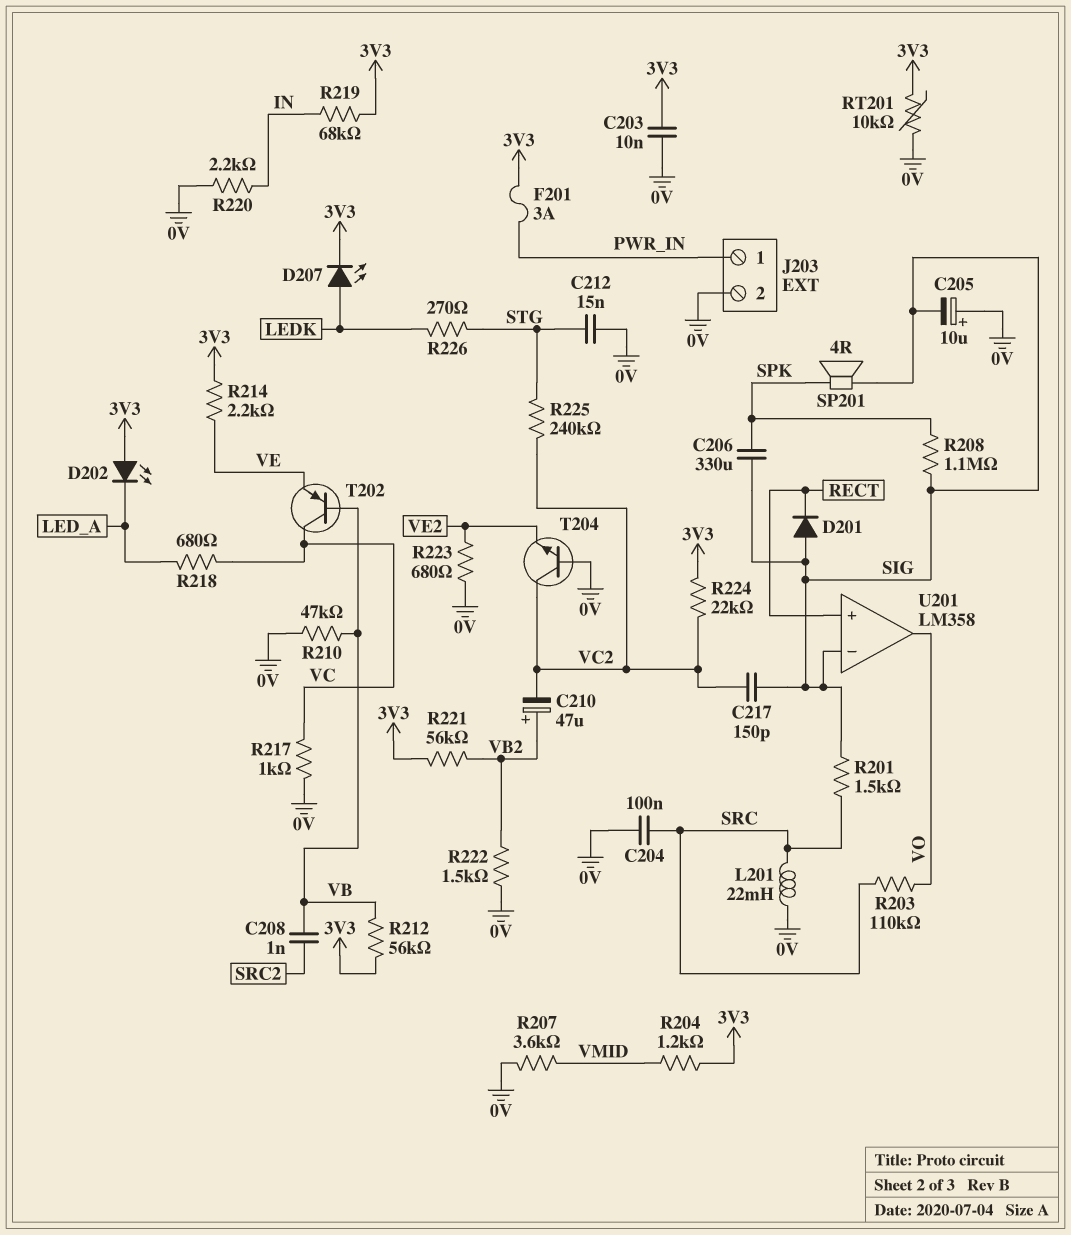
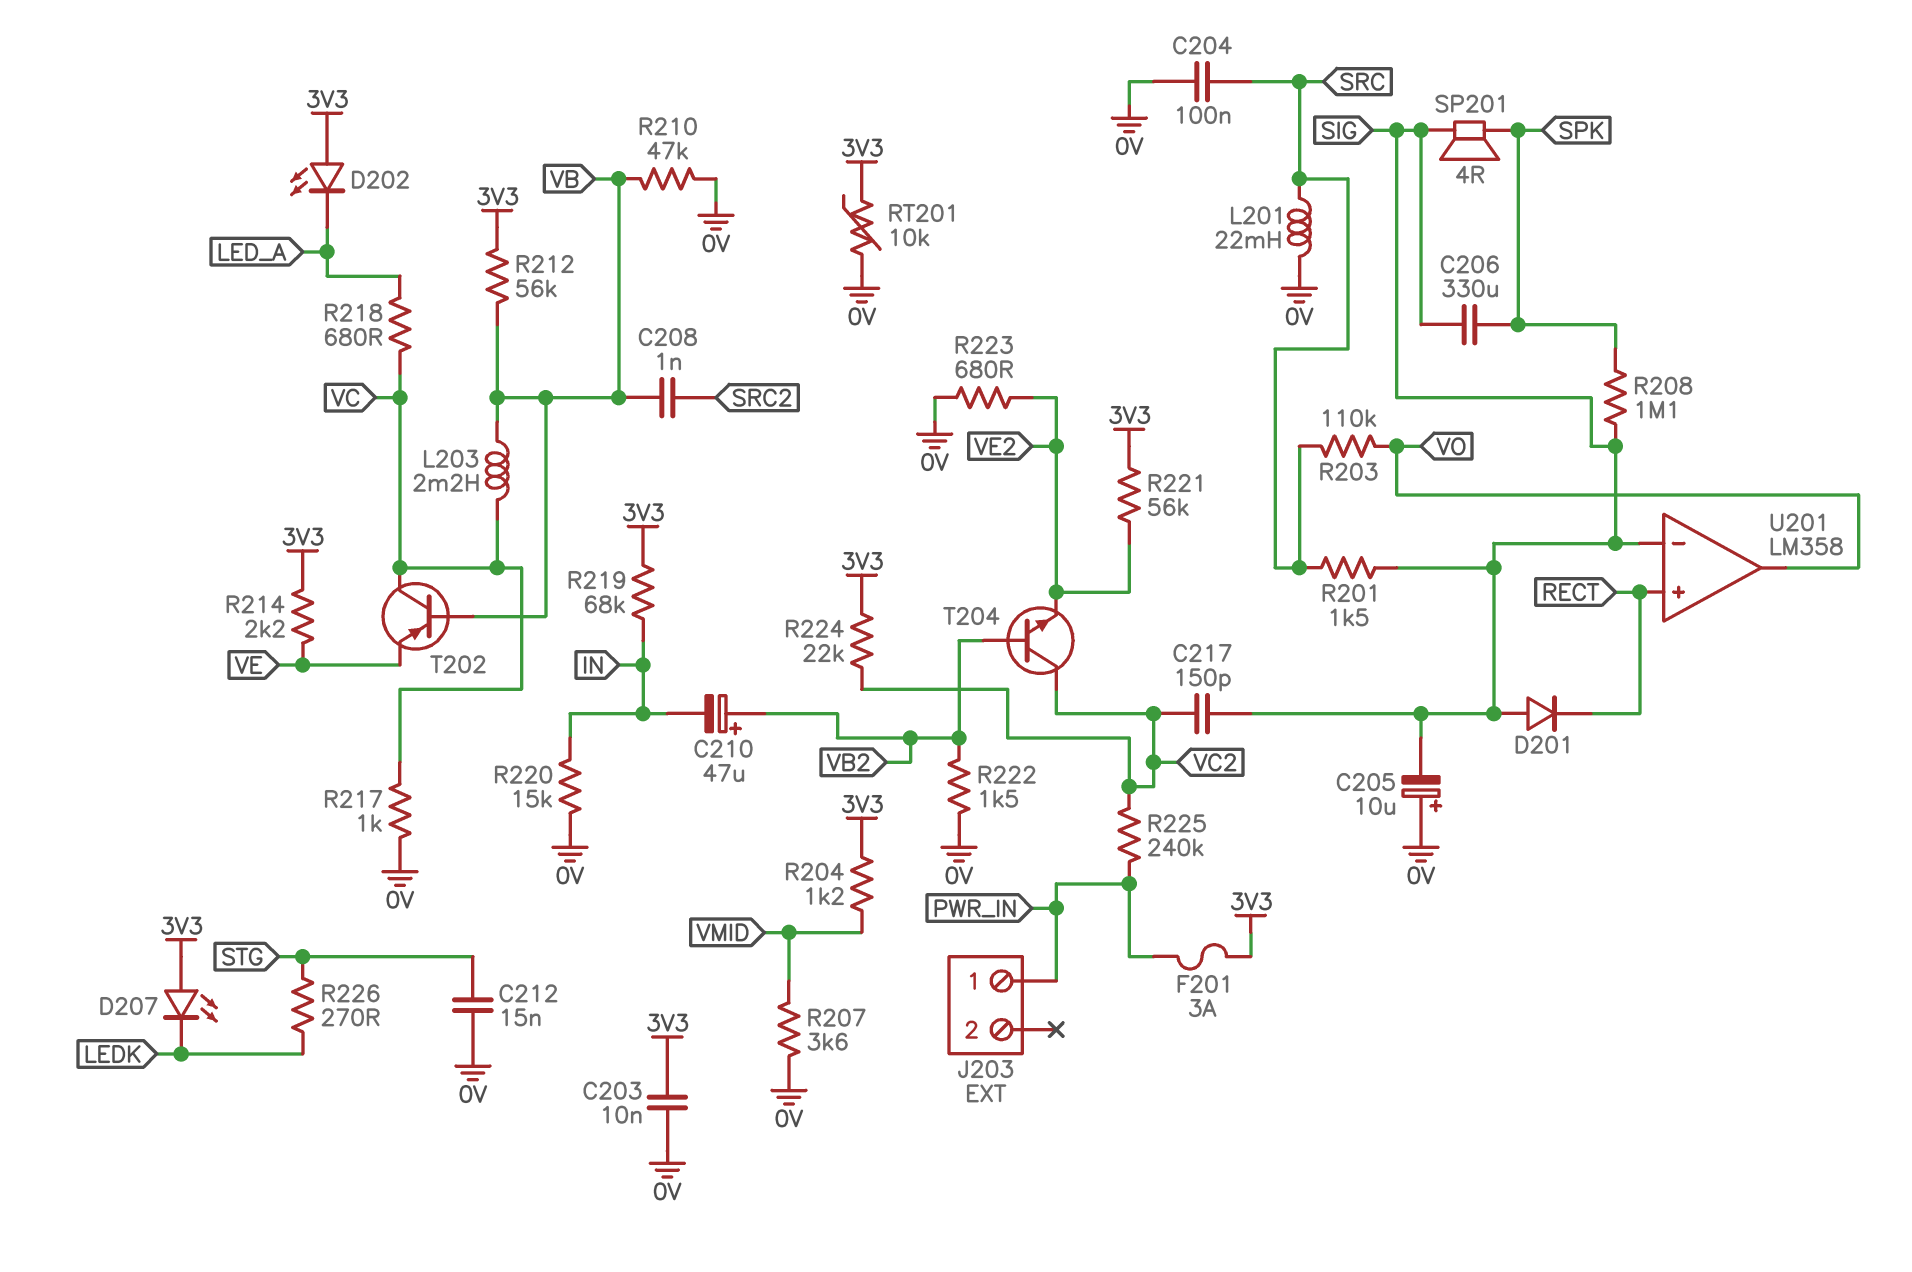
C210: 47uF (plus VB2, minus VC2) -> 47uF (plus VB2, minus IN)
D207: LED (A LEDK, K 3V3) -> LED (A 3V3, K LEDK)
J203 pin 2: 0V -> none
L203: none -> 2.2mH (VB, VC)
R220: 2.2k (0V, IN) -> 15k (0V, IN)
R221: 56k (3V3, VB2) -> 56k (3V3, VE2)
R225: 240k (STG, VC2) -> 240k (PWR_IN, VC2)
T204: NPN (B 0V, C VC2, E VE2) -> NPN (B VB2, C VC2, E VE2)

